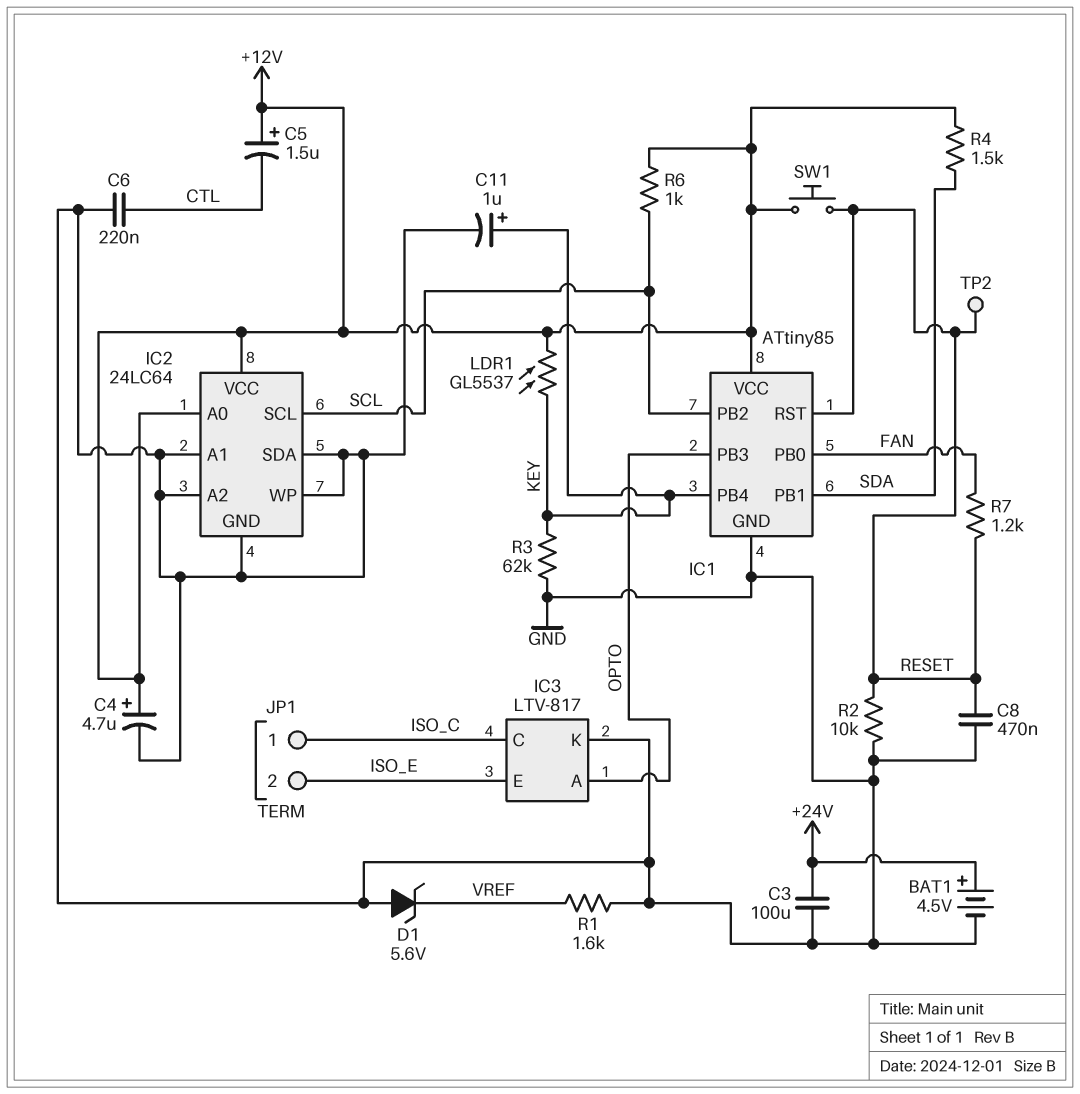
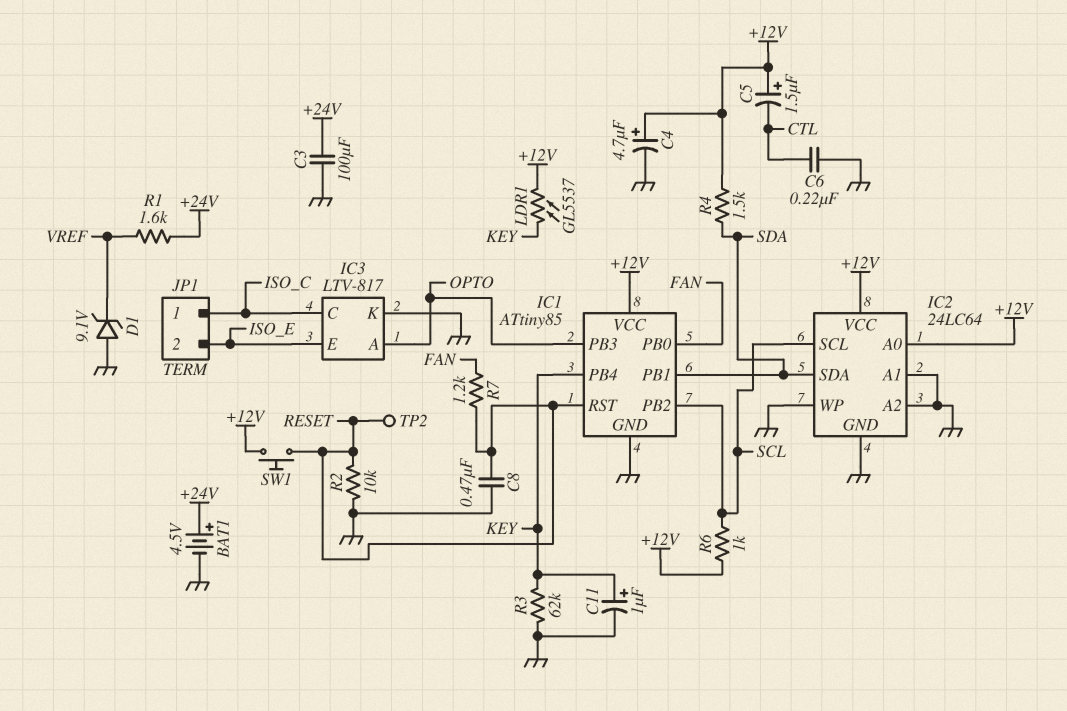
D1: zener 5.6V (A GND, K VREF) -> zener 9.1V (A GND, K VREF)
IC2 pin SDA: GND -> SDA
R1: 1.6k (GND, VREF) -> 1.6k (+24V, VREF)

